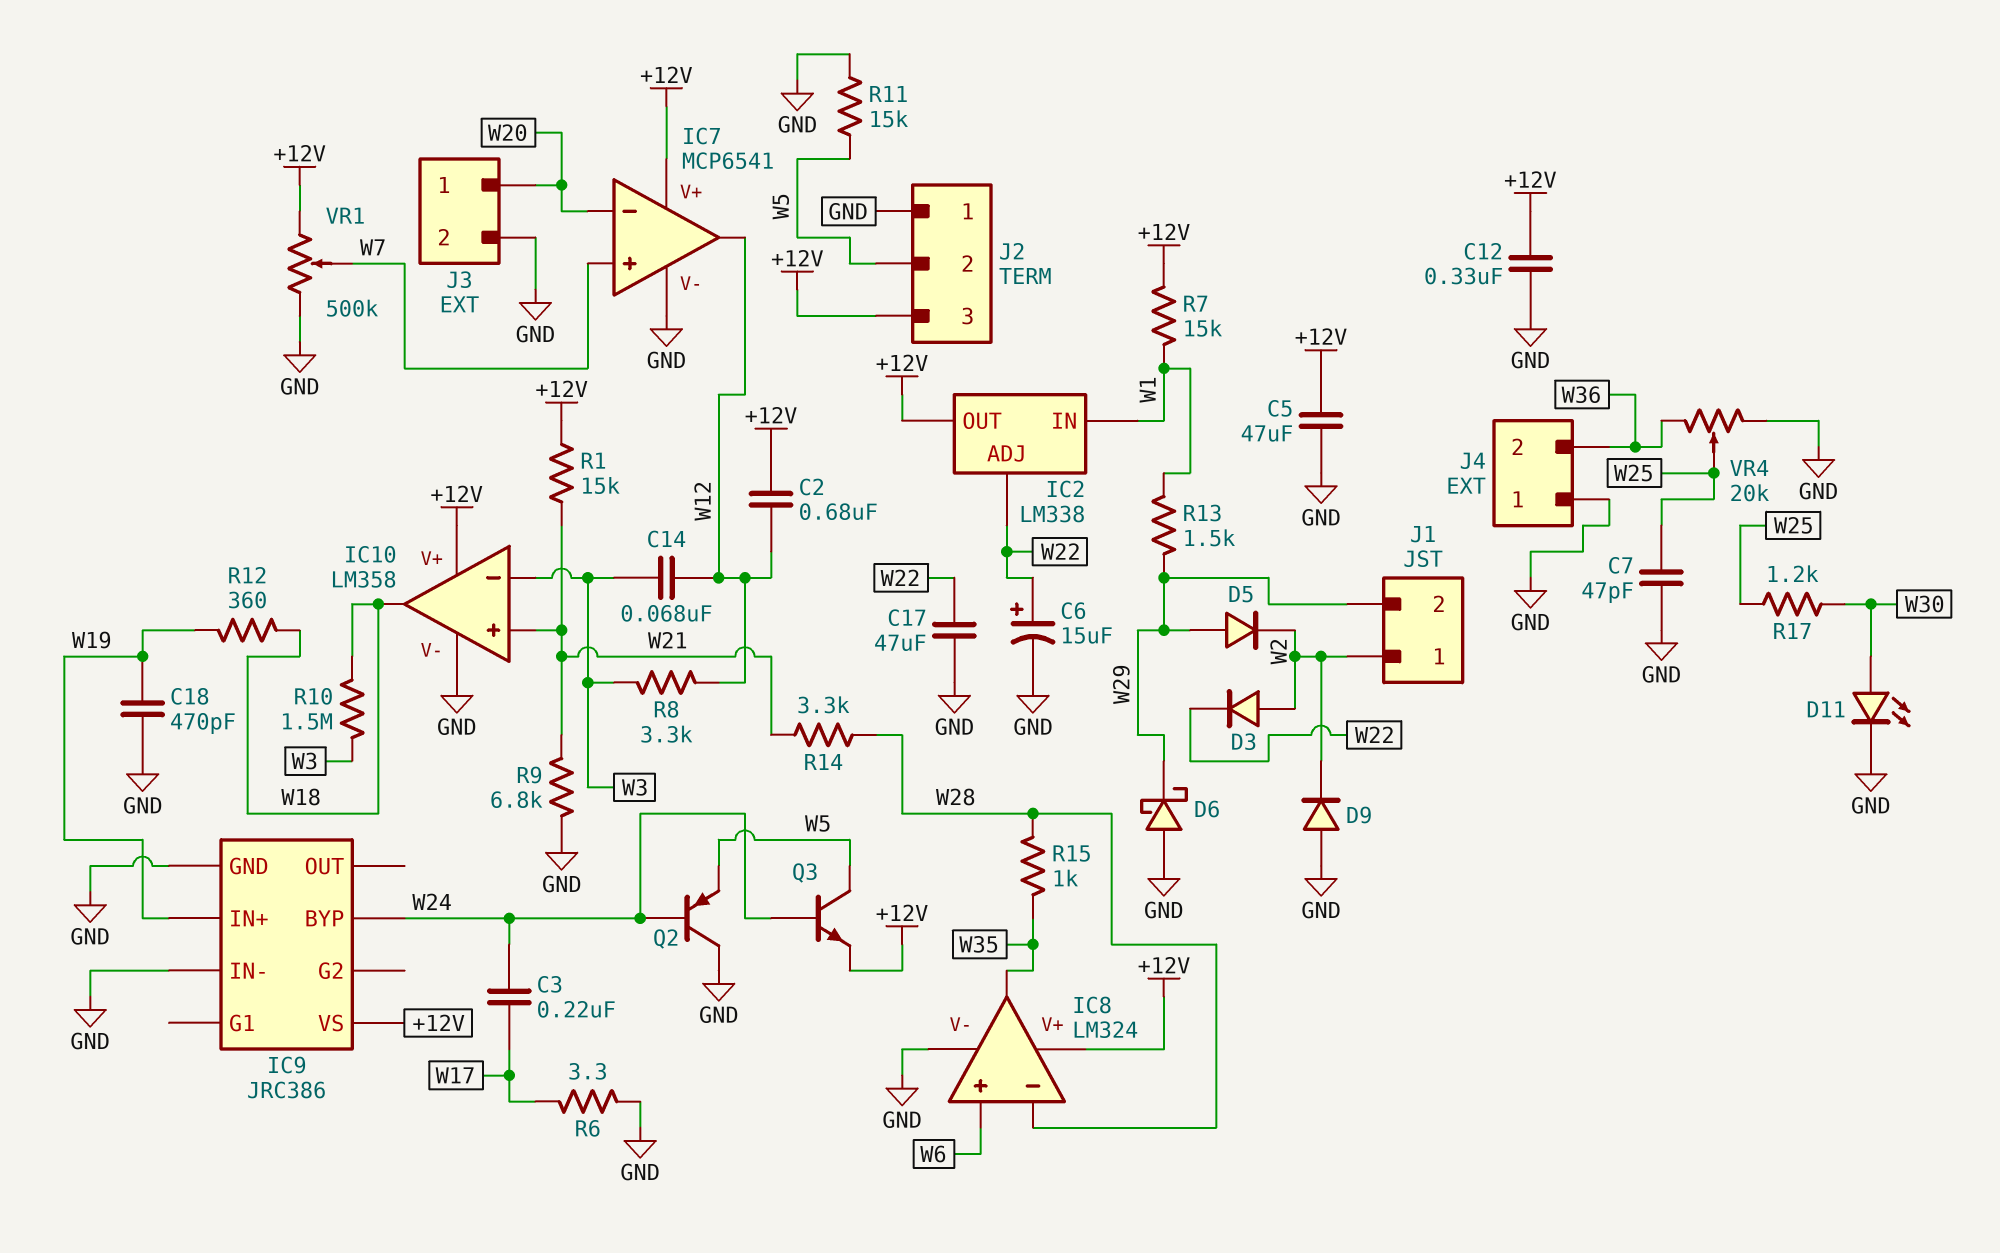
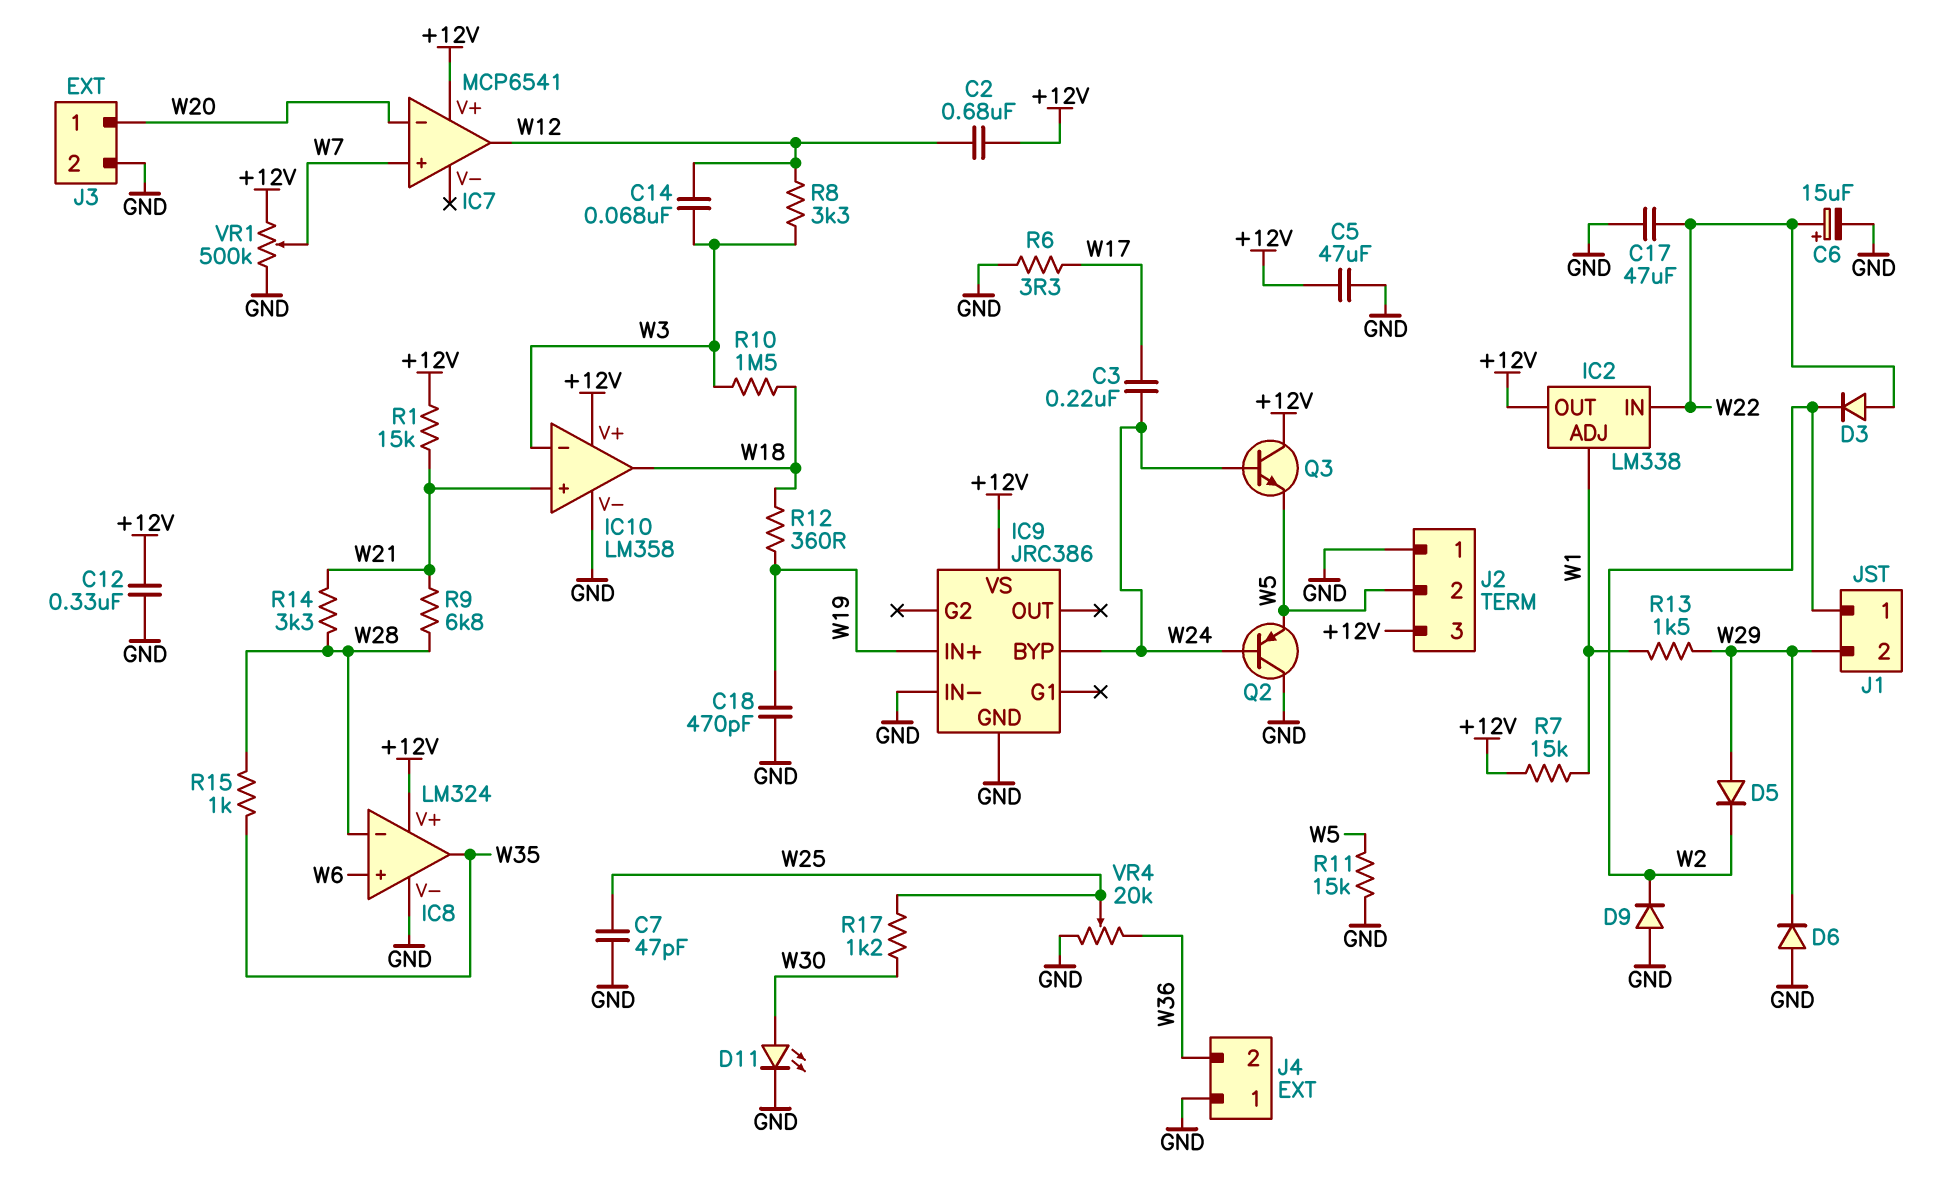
D3: diode (A W2, K W22) -> diode (A W22, K W2)
D6: schottky (A GND, K W29) -> diode (A GND, K W29)
IC2 pin ADJ: W22 -> W1
IC2 pin IN: W1 -> W22
IC7 pin V-: GND -> none
Q3: NPN (B W24, C W5, E +12V) -> NPN (B W24, C +12V, E W5)
R9: 6.8k (GND, W21) -> 6.8k (W21, W28)

